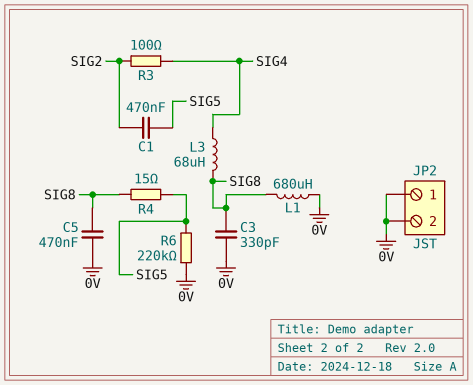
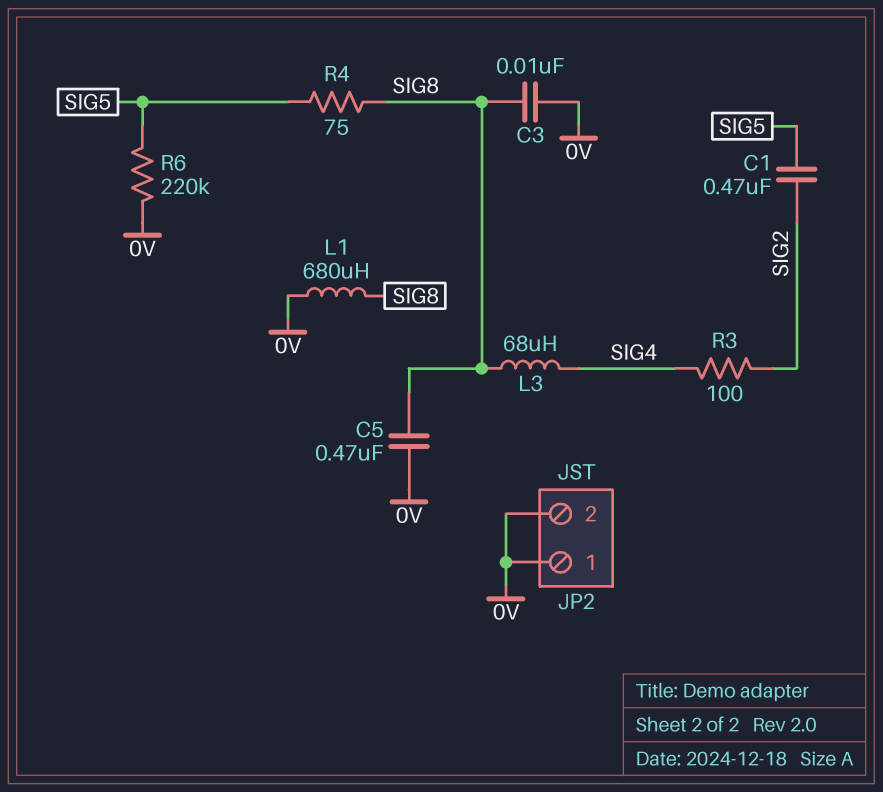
C3: 330pF (0V, SIG8) -> 10nF (0V, SIG8)
R4: 15 (SIG5, SIG8) -> 75 (SIG5, SIG8)

